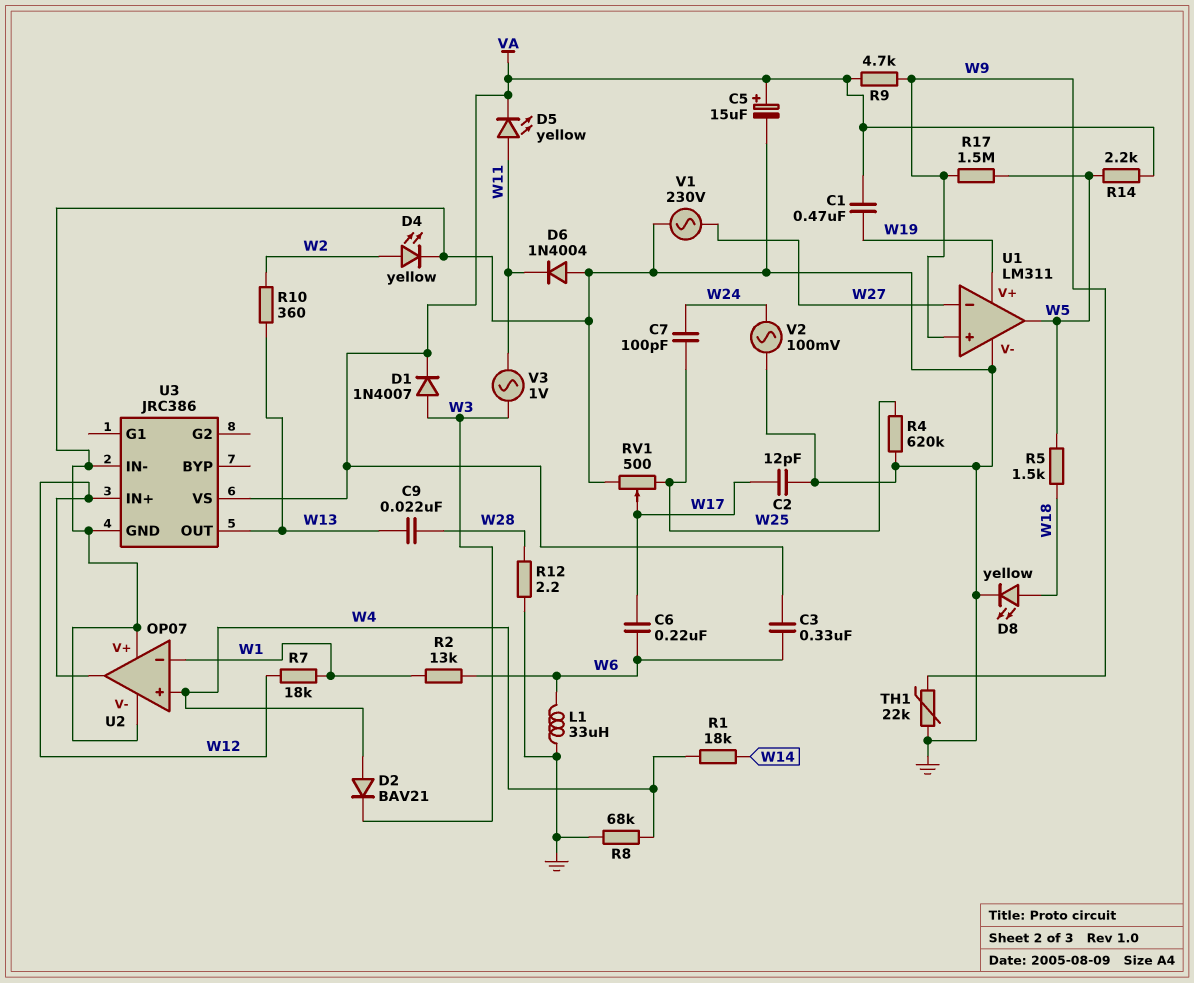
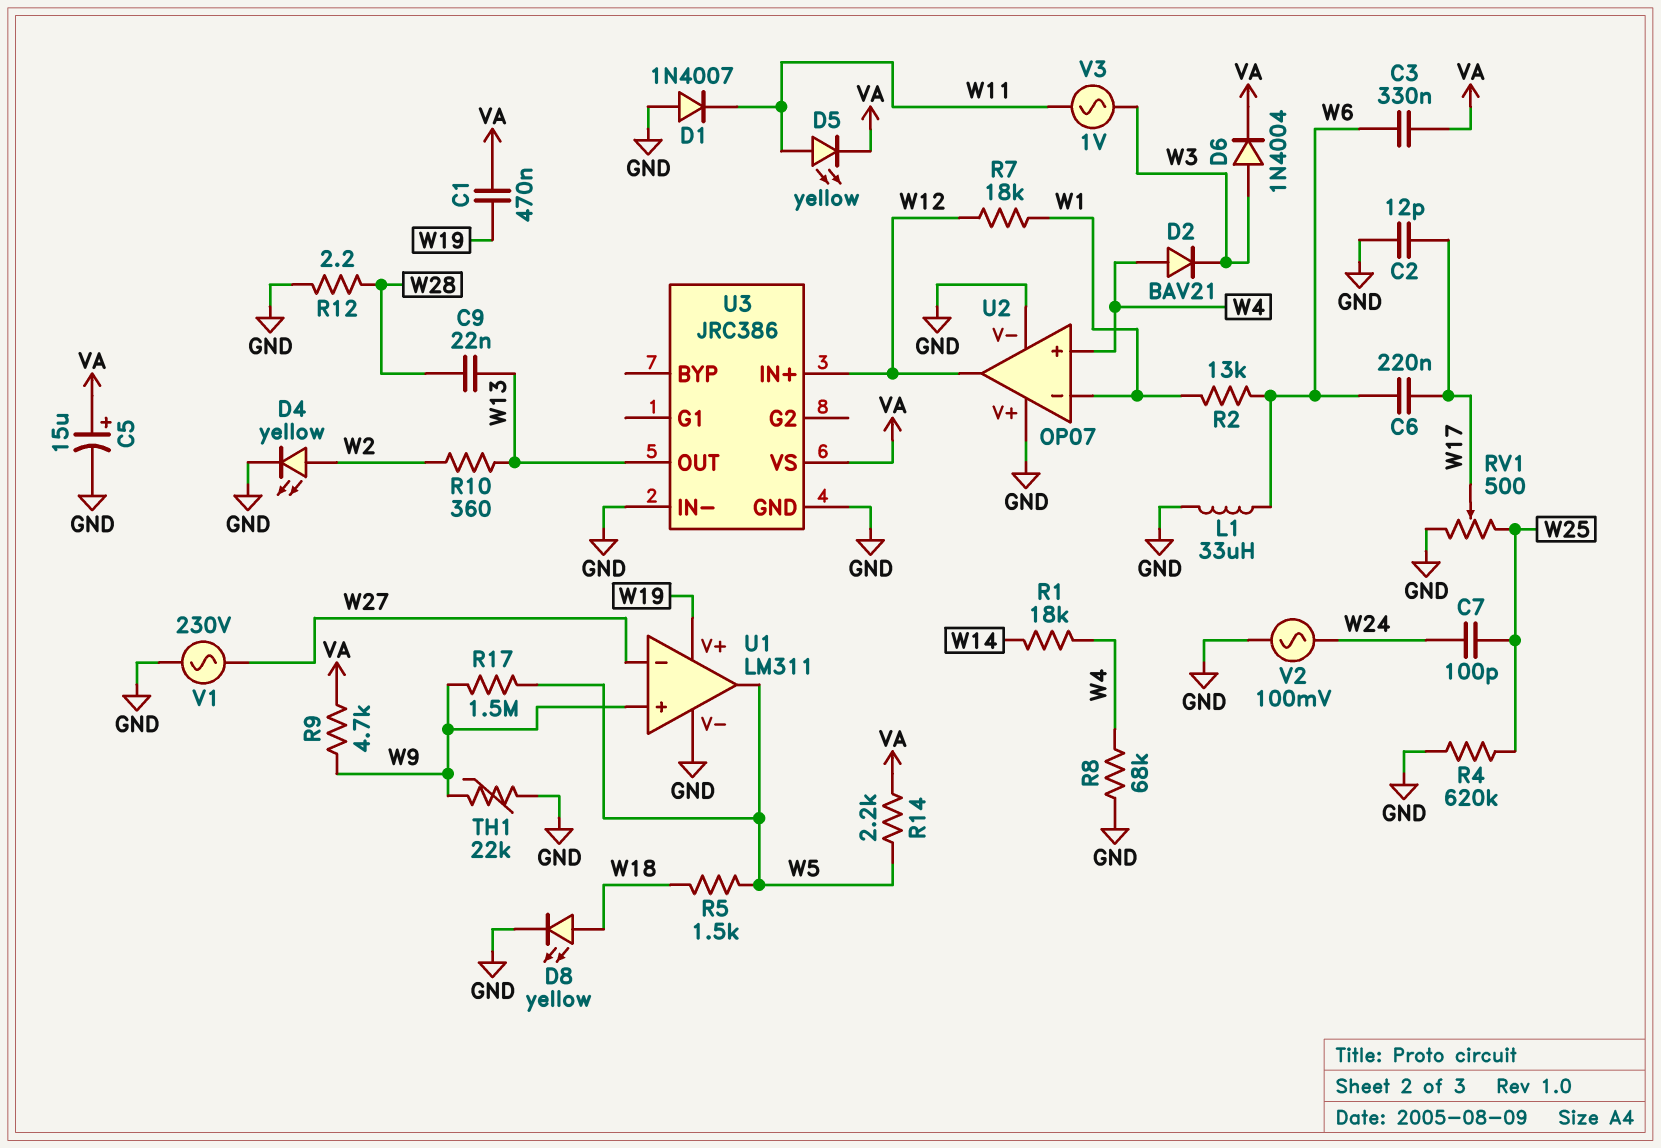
D1: diode 1N4007 (A W3, K VA) -> diode 1N4007 (A GND, K W11)
D6: diode 1N4004 (A GND, K W11) -> diode 1N4004 (A W3, K VA)

